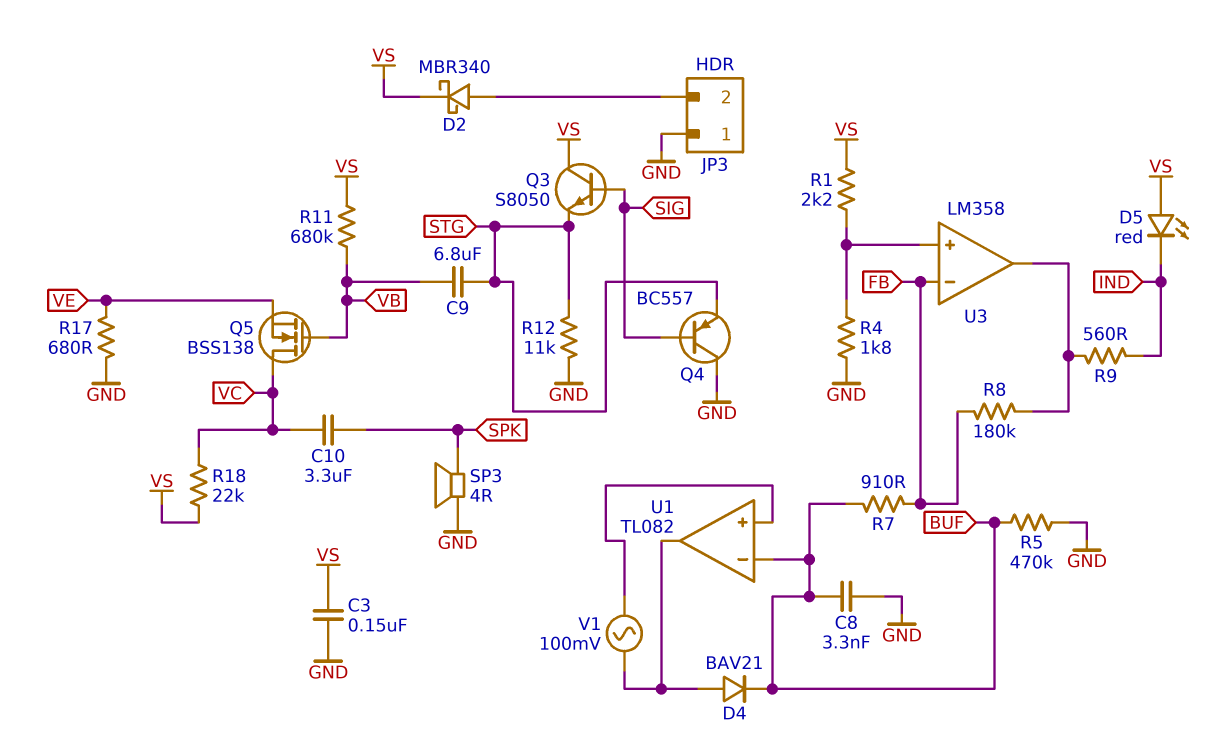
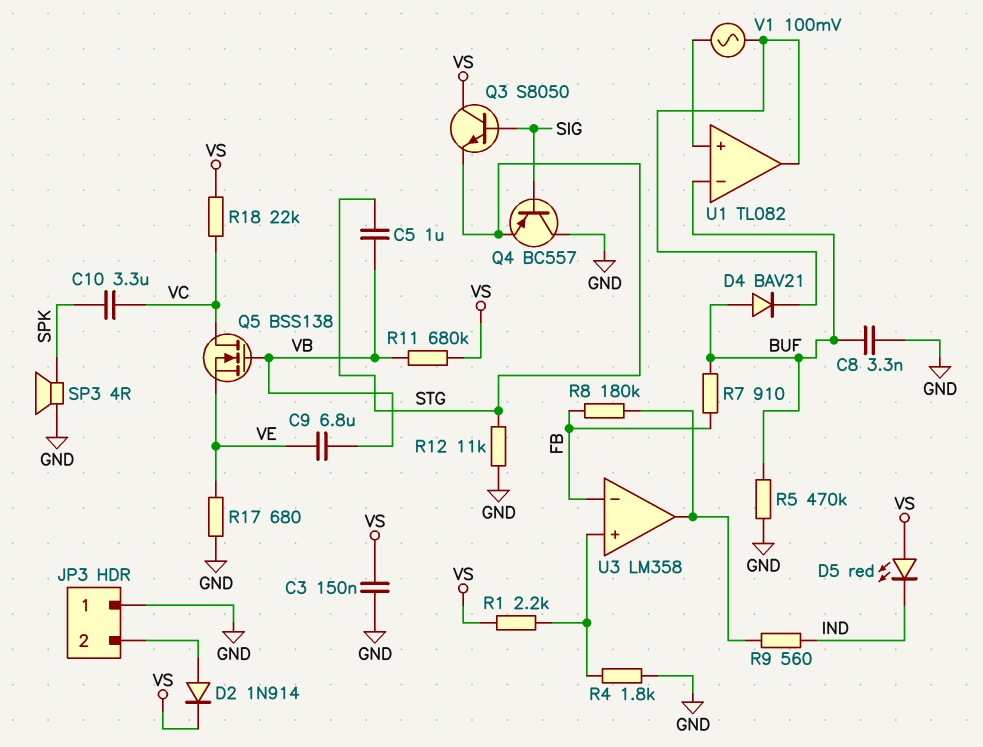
C5: none -> 1uF (STG, VB)
C9: 6.8uF (STG, VB) -> 6.8uF (VB, VE)
D2: schottky MBR340 (A JP3/2, K VS) -> diode 1N914 (A JP3/2, K VS)
D4: diode BAV21 (A U1/out, K BUF) -> diode BAV21 (A BUF, K U1/out)

